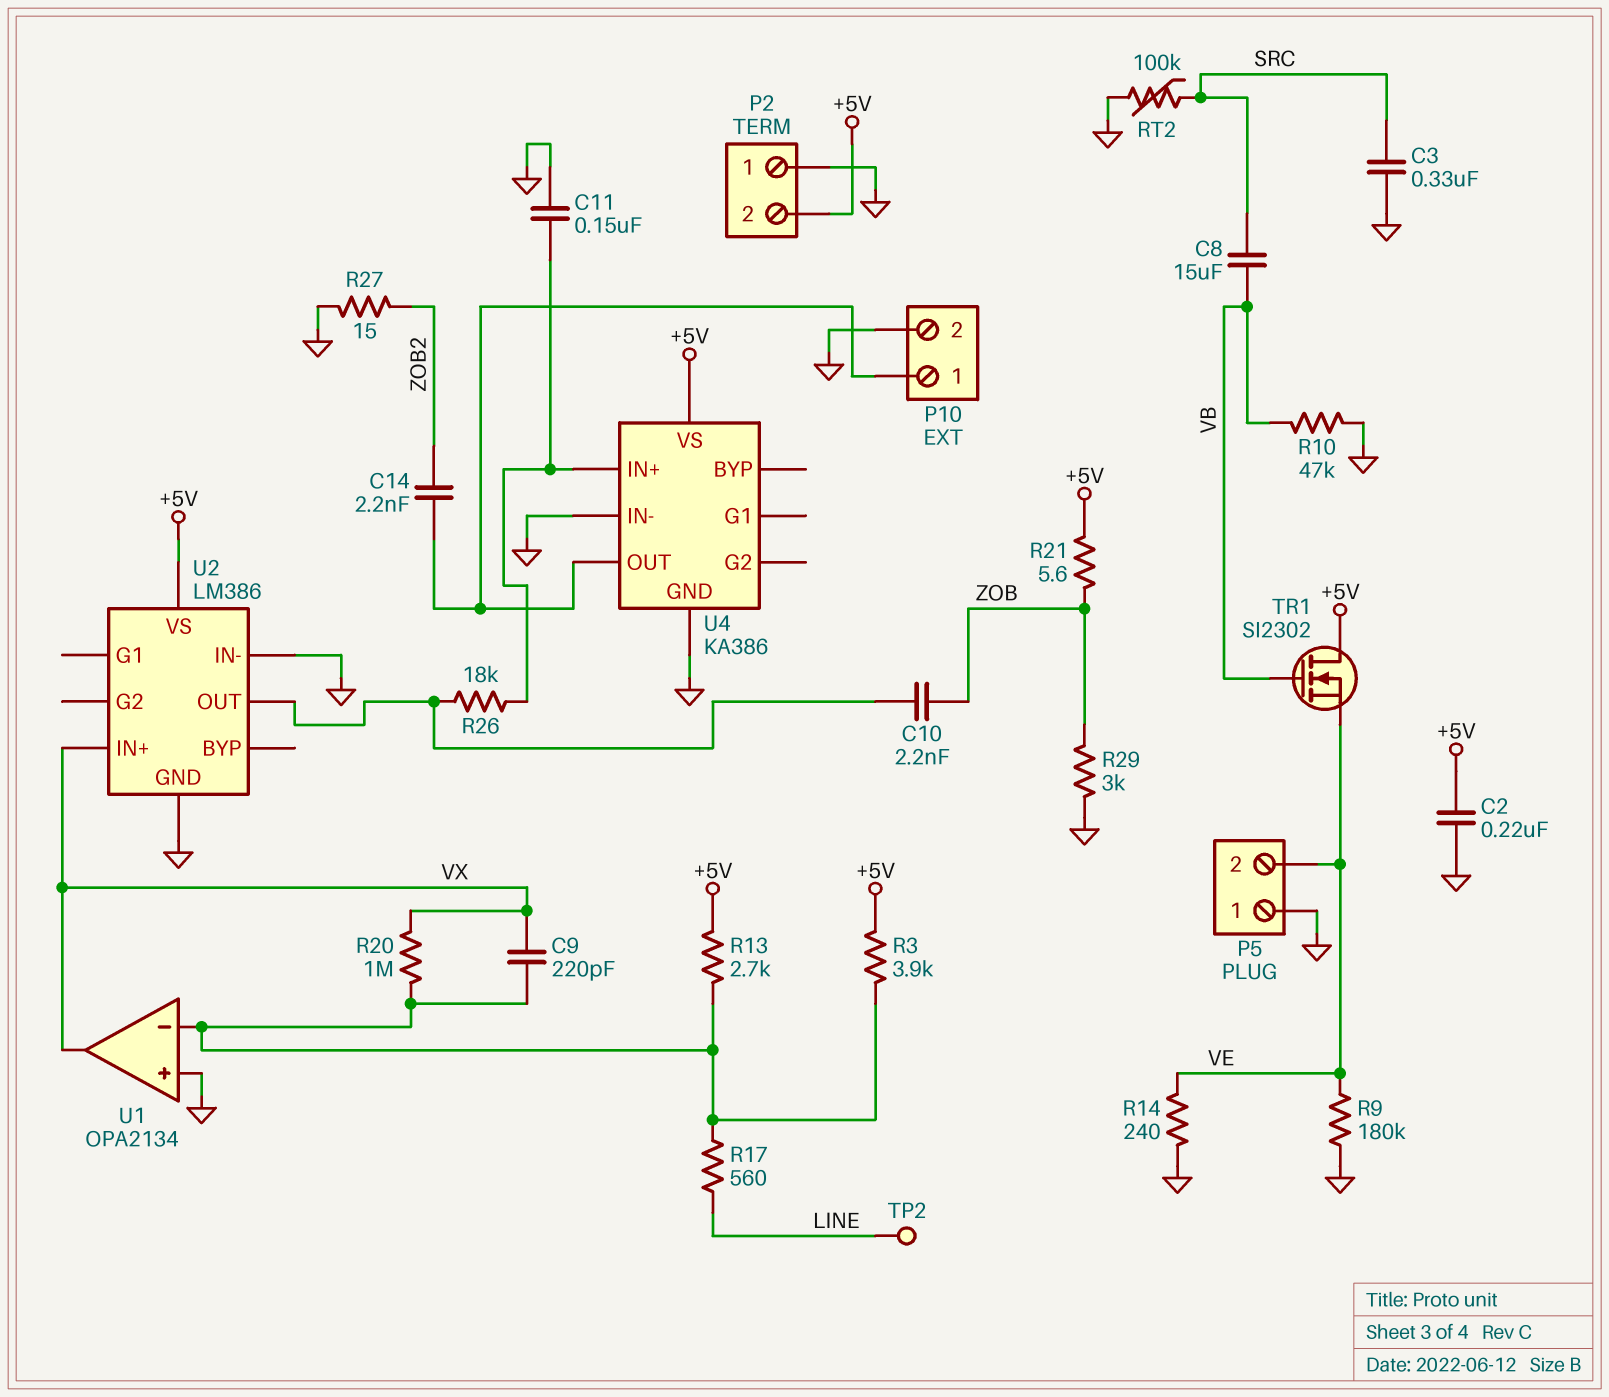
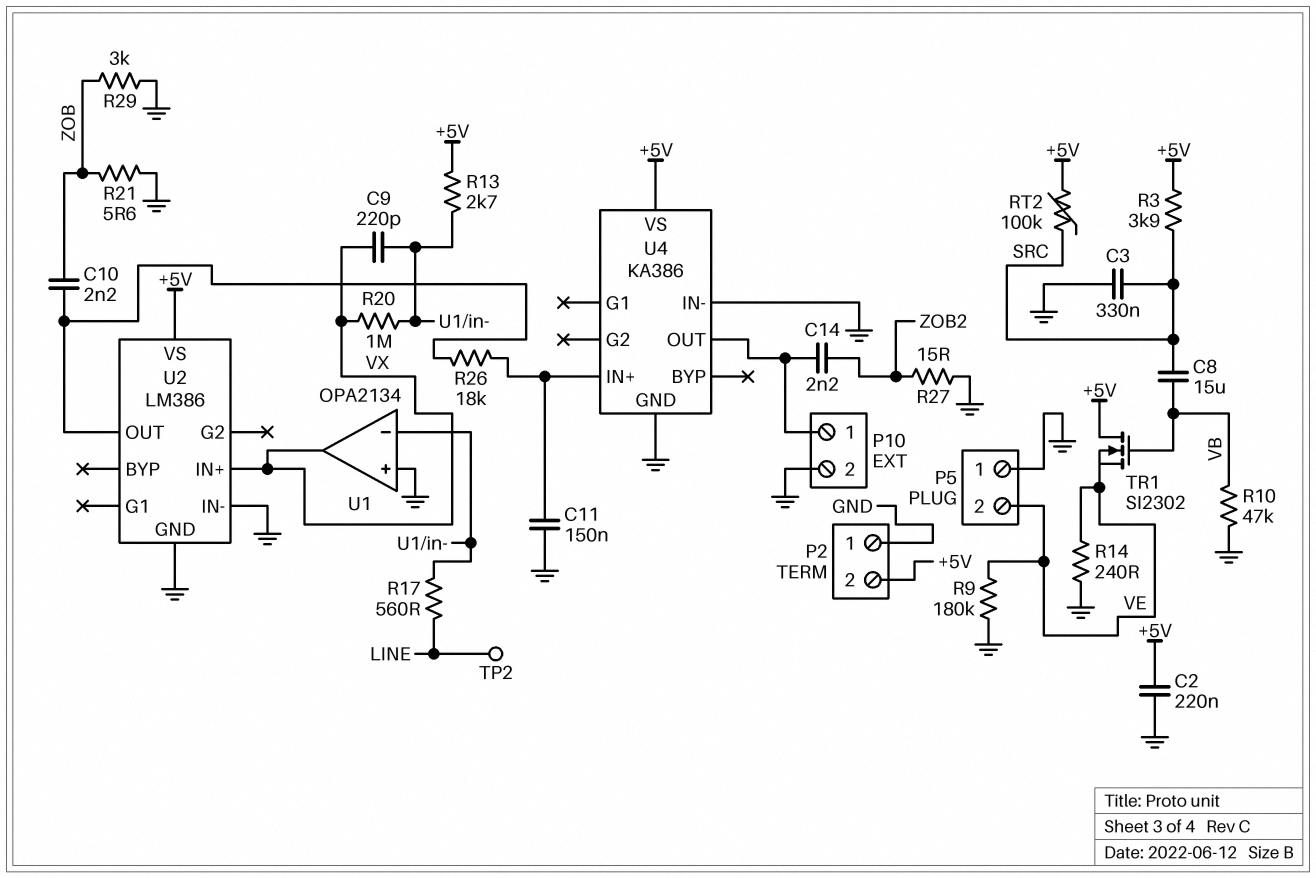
R3: 3.9k (+5V, U1/in-) -> 3.9k (+5V, SRC)
R21: 5.6 (+5V, ZOB) -> 5.6 (GND, ZOB)
RT2: 100k (GND, SRC) -> 100k (+5V, SRC)

